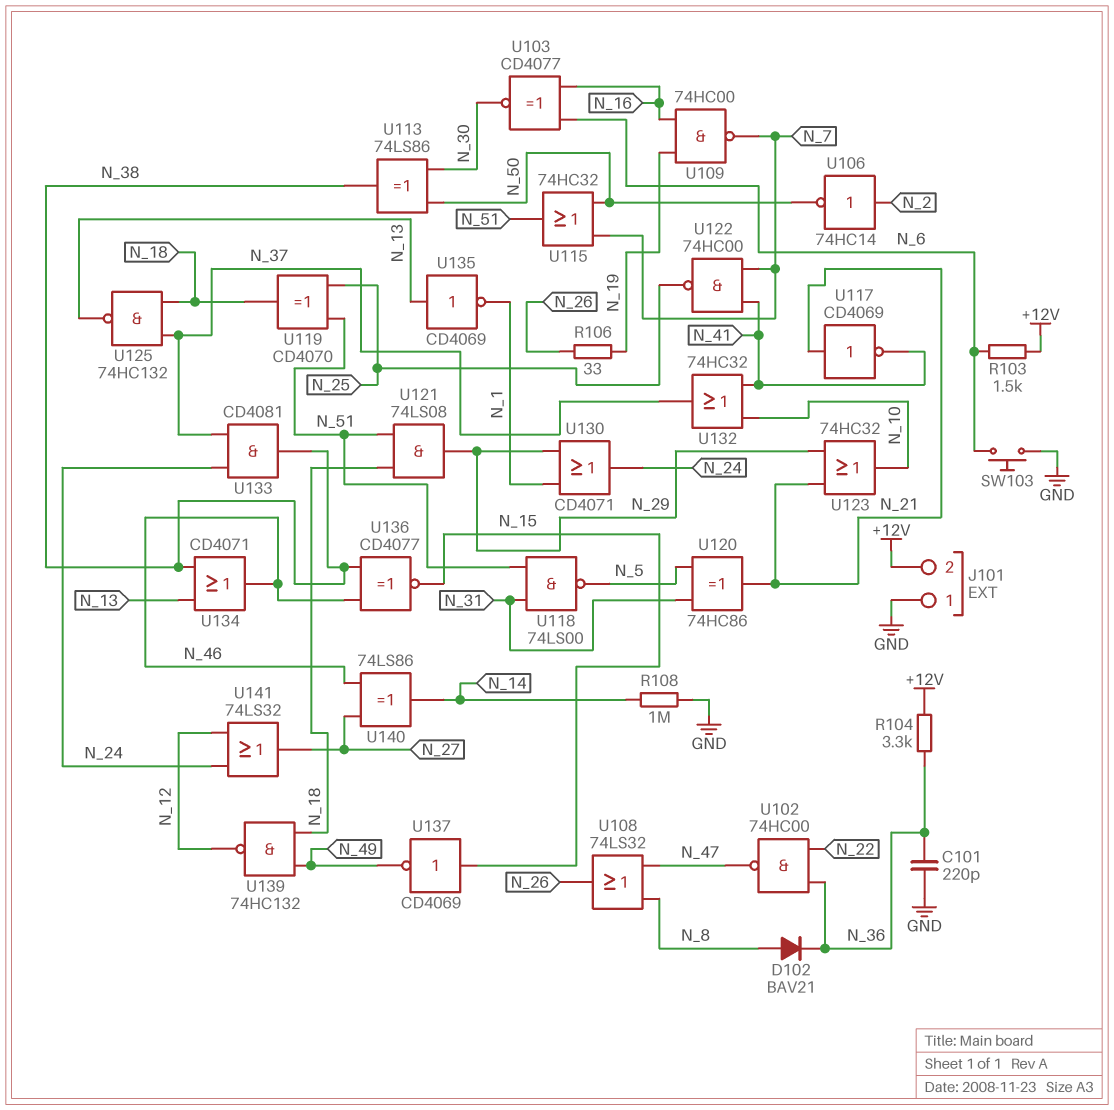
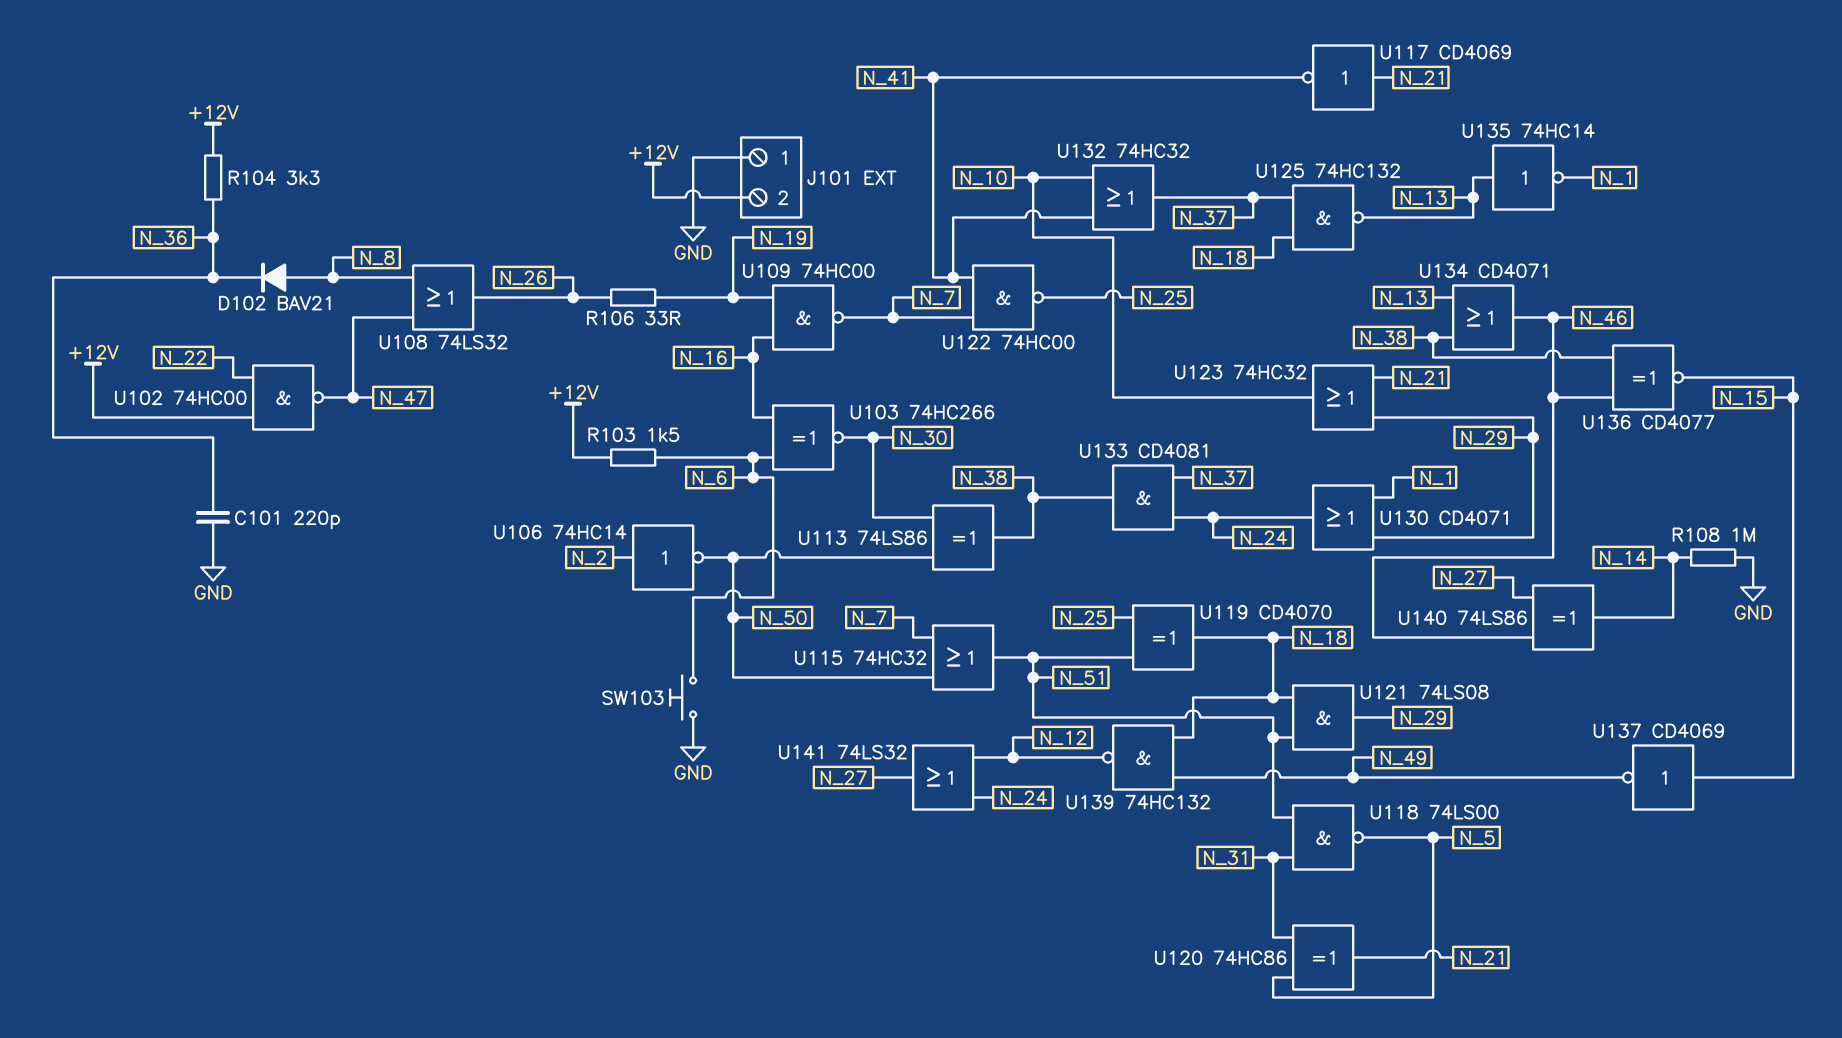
U102: NAND 74HC00 (in N_22, in N_36, out N_47) -> NAND 74HC00 (in +12V, in N_22, out N_47)
U103: XNOR CD4077 (in N_6, in N_16, out N_30) -> XNOR 74HC266 (in N_6, in N_16, out N_30)
U135: NOT CD4069 (in N_13, out N_1) -> NOT 74HC14 (in N_13, out N_1)

